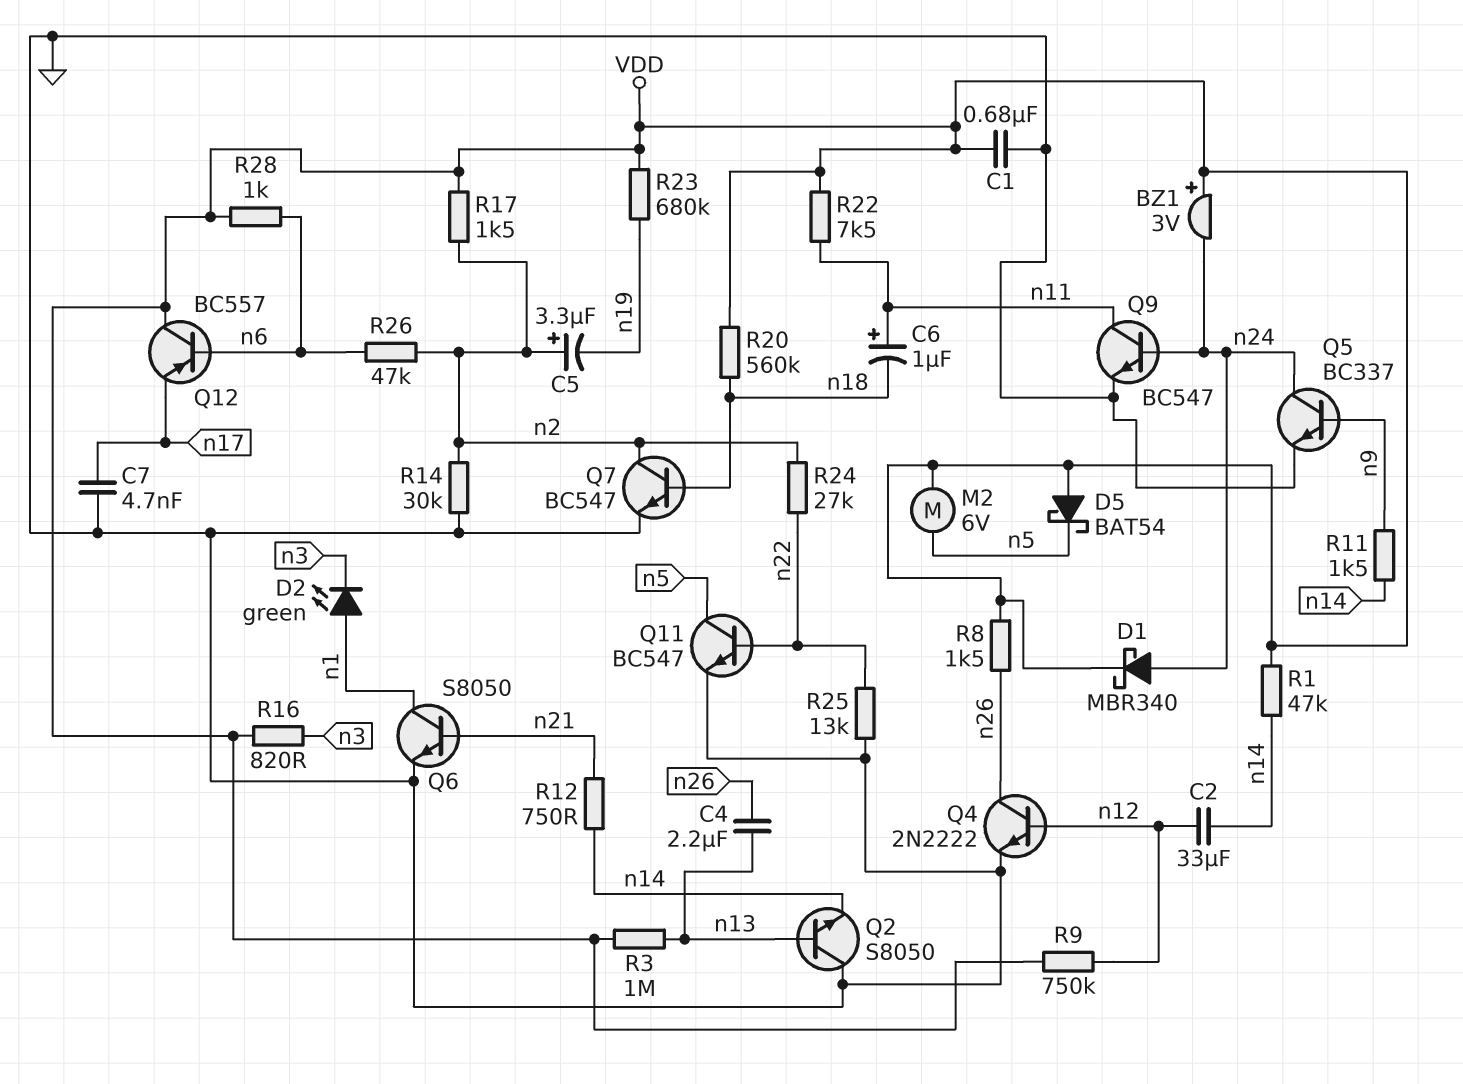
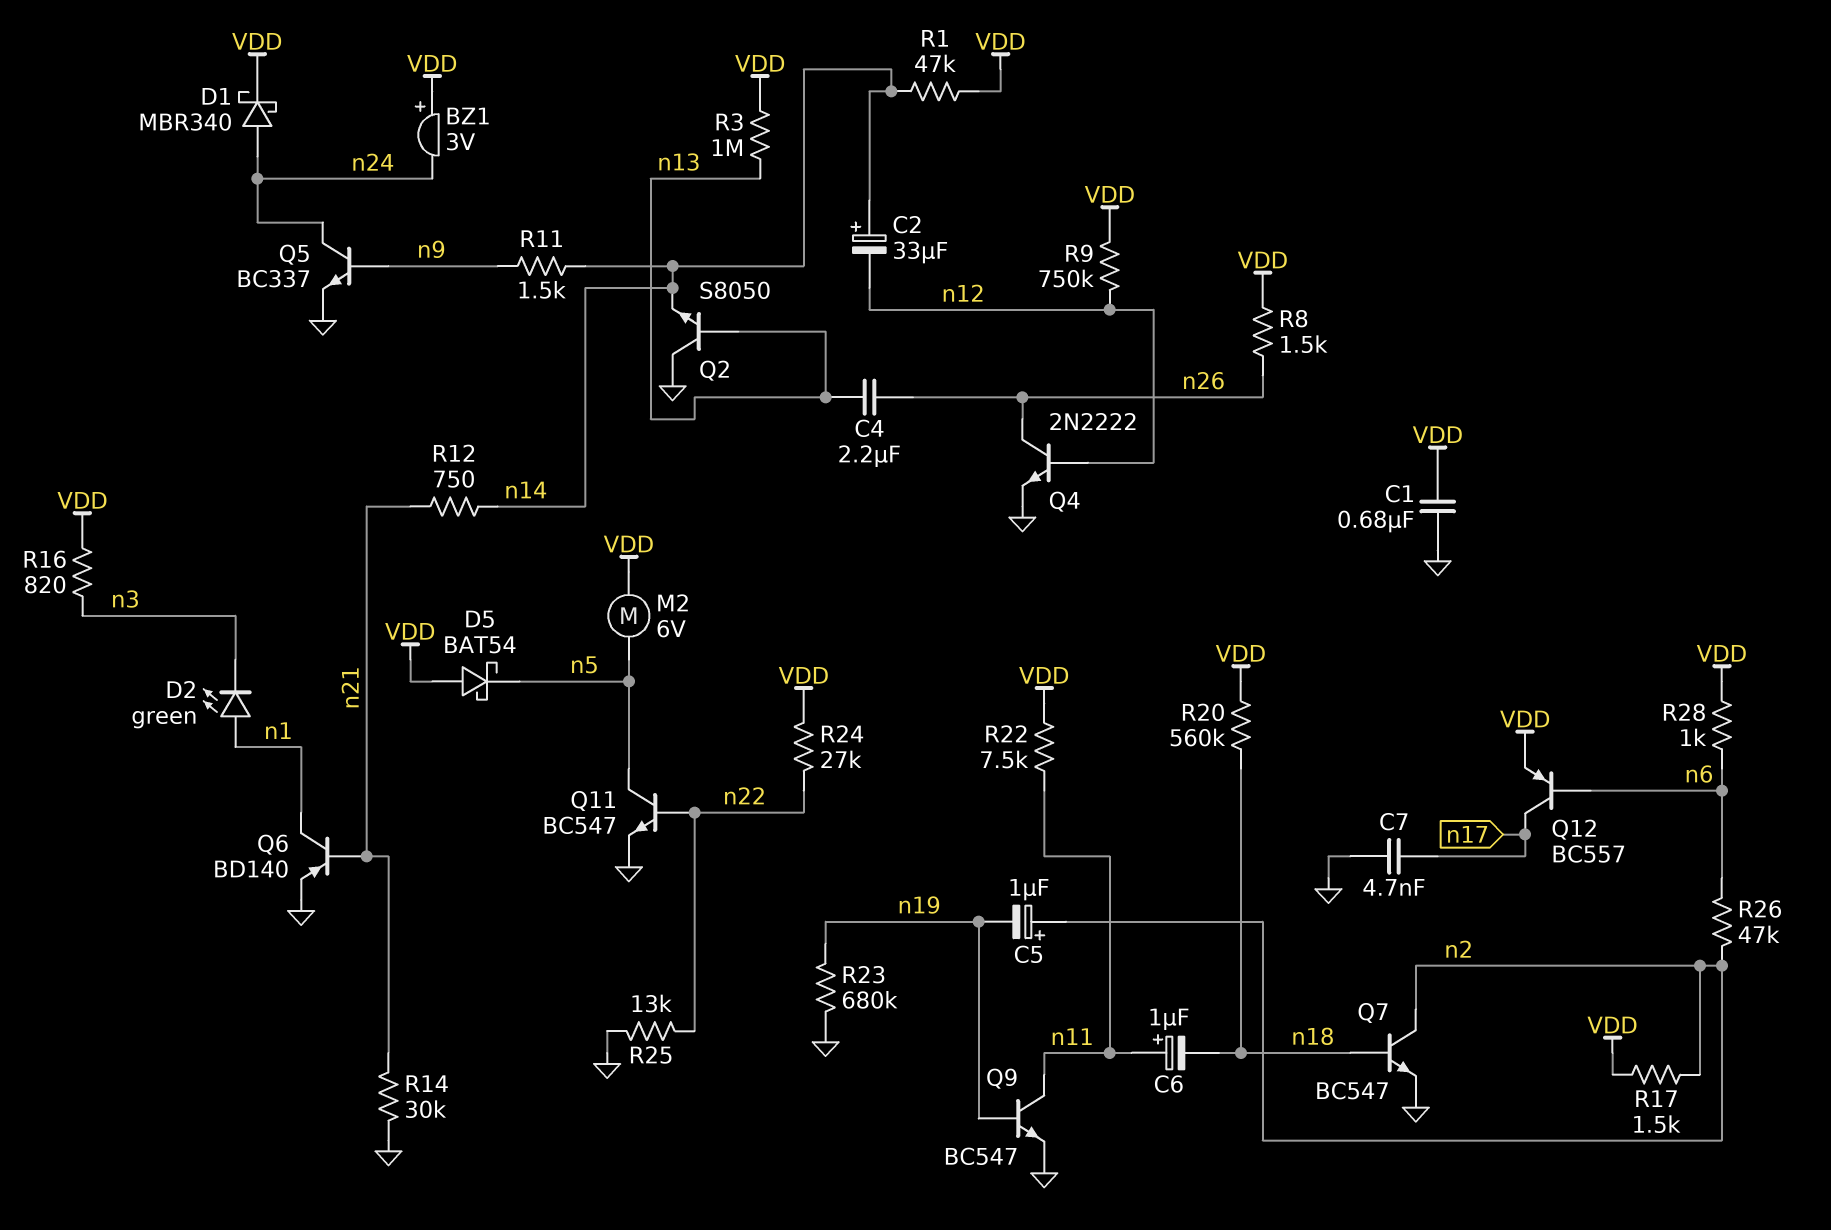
C2: 33uF (n12, n14) -> 33uF (plus n14, minus n12)
C5: 3.3uF (plus n2, minus n19) -> 1uF (plus n2, minus n19)
Q6: NPN S8050 (B n21, C n1, E GND) -> PNP BD140 (B n21, C n1, E GND)
Q9: NPN BC547 (B n24, C n11, E GND) -> NPN BC547 (B n19, C n11, E GND)
Q12: PNP BC557 (B n6, C VDD, E n17) -> PNP BC557 (B n6, C n17, E VDD)
R14: 30k (GND, n2) -> 30k (GND, n21)
R23: 680k (VDD, n19) -> 680k (GND, n19)
R24: 27k (n2, n22) -> 27k (VDD, n22)

